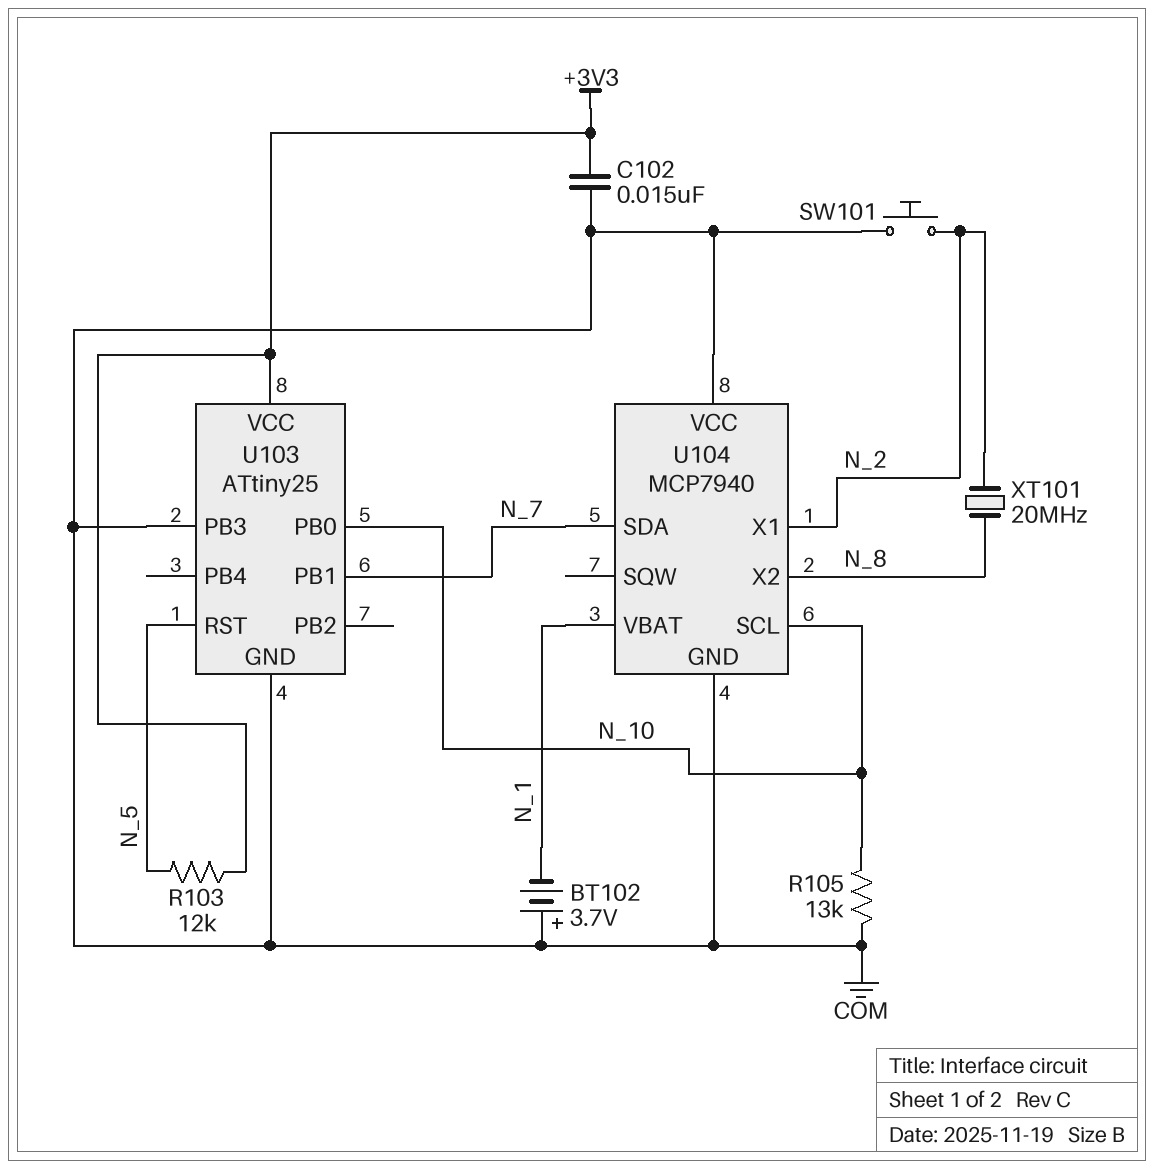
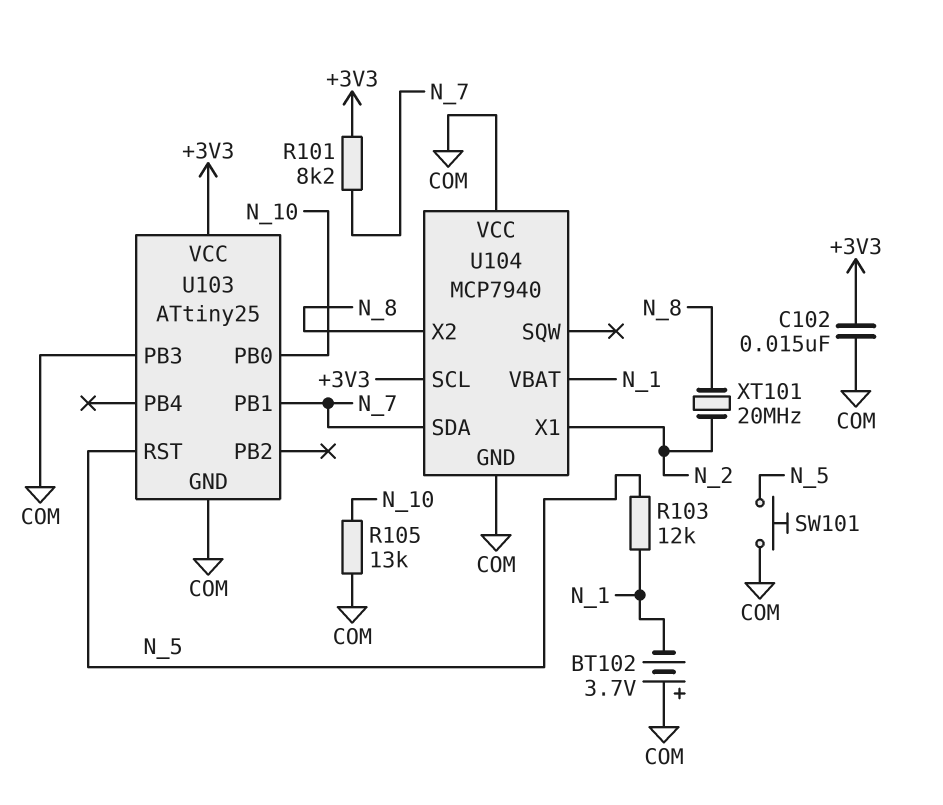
R101: none -> 8.2k (+3V3, N_7)
R103: 12k (+3V3, N_5) -> 12k (N_1, N_5)
SW101: button (COM, N_2) -> button (COM, N_5)
U104 pin SCL: N_10 -> +3V3

